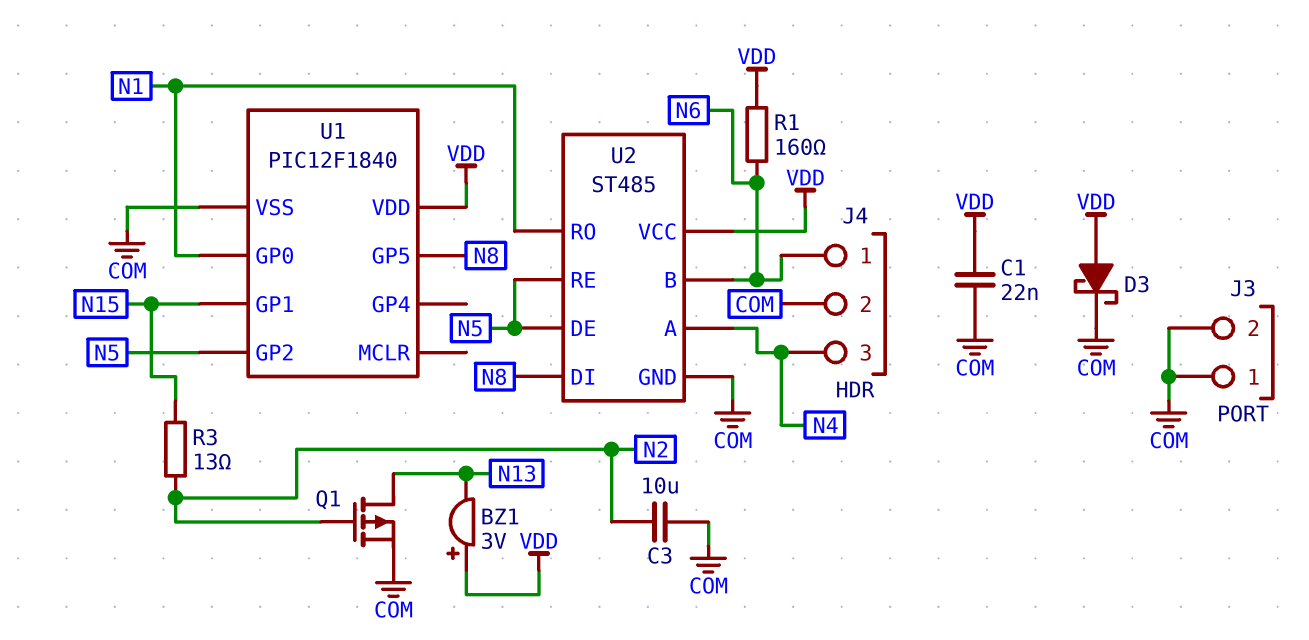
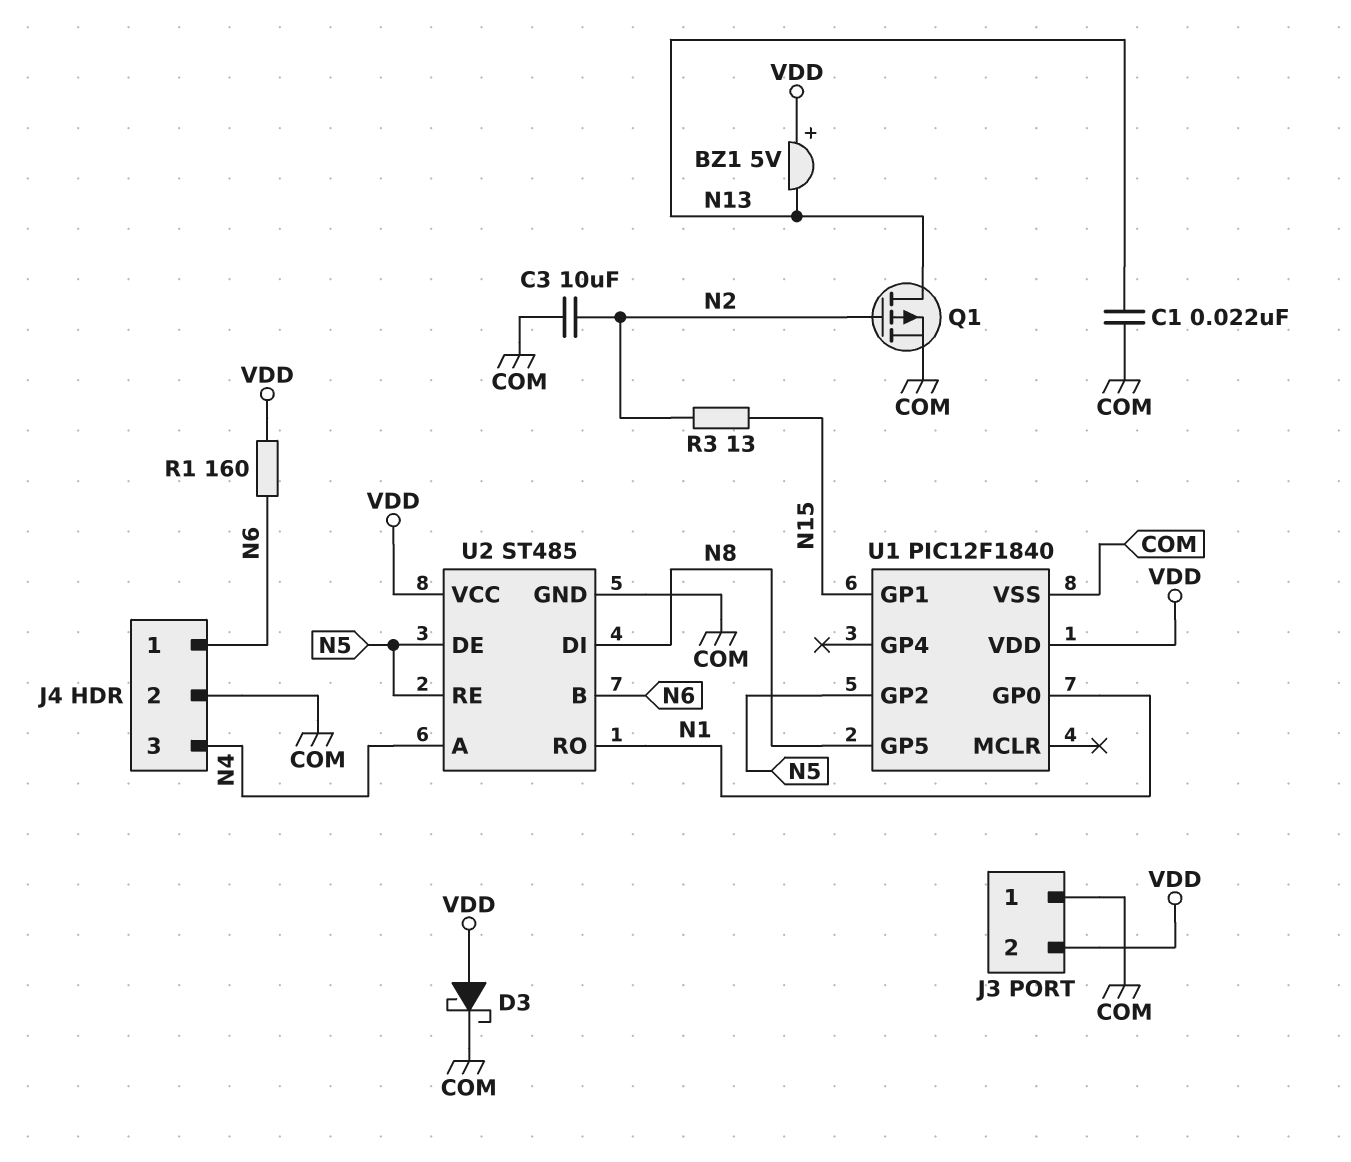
BZ1: buzzer 3V (plus VDD, minus N13) -> buzzer 5V (plus VDD, minus N13)
C1: 22nF (COM, VDD) -> 22nF (COM, N13)
J3 pin 2: COM -> VDD

